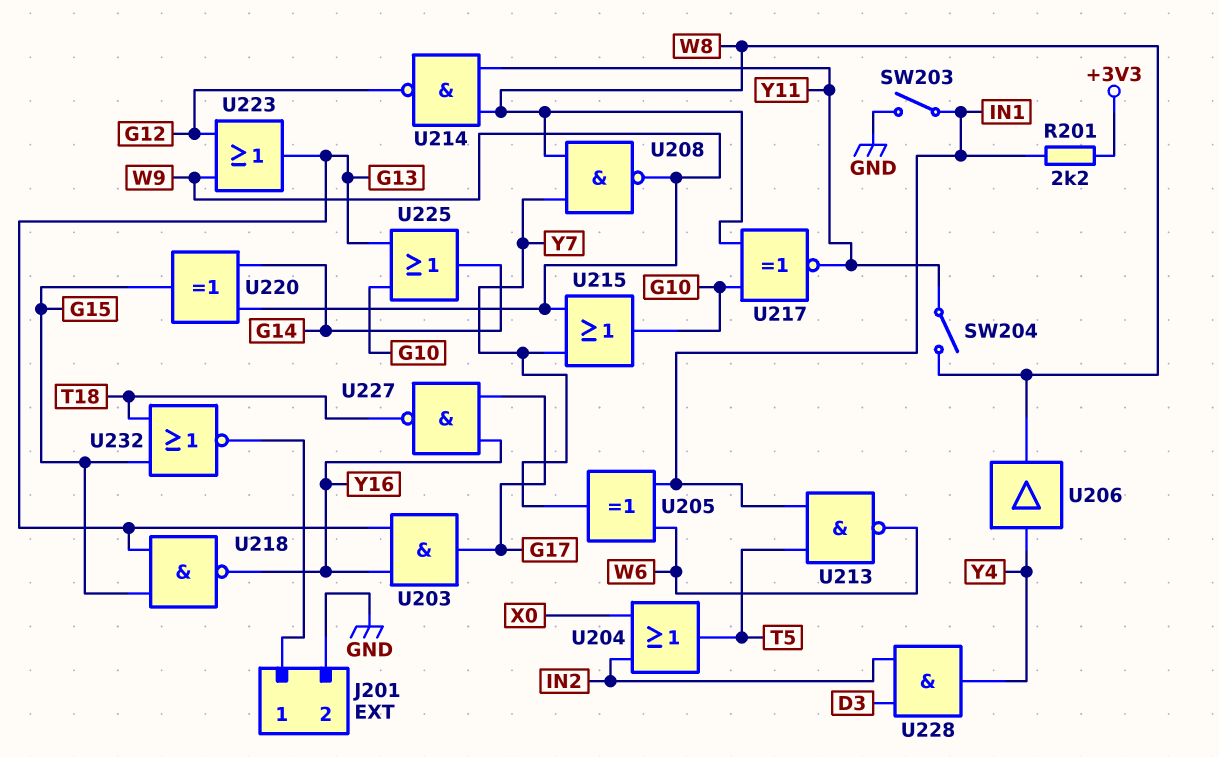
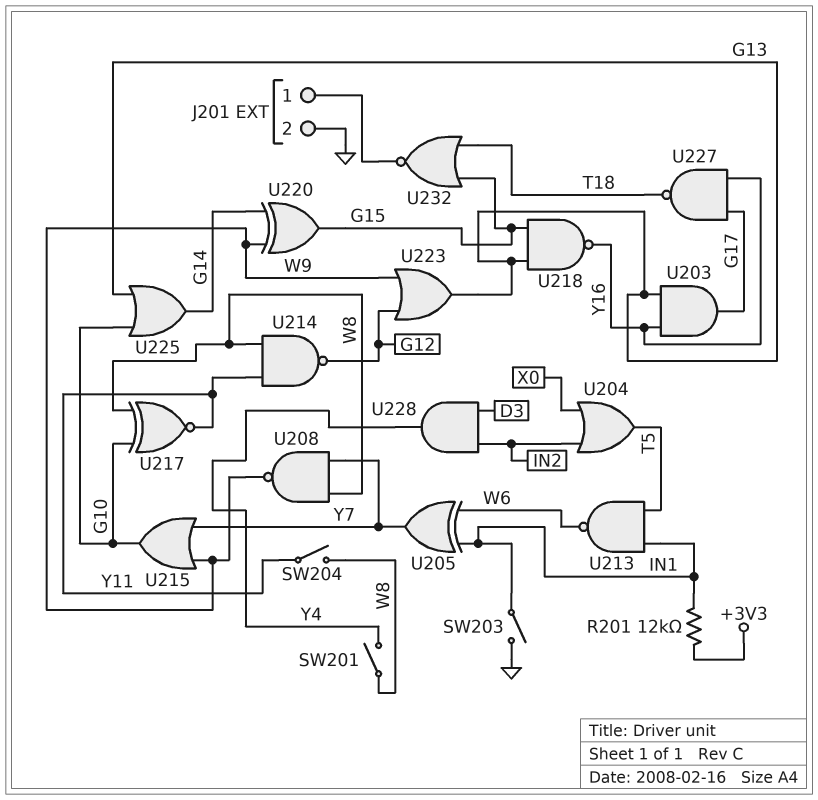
R201: 2.2k (+3V3, IN1) -> 12k (+3V3, IN1)
SW201: none -> switch (W8, Y4)
U206: buffer (in Y4, out W8) -> none

